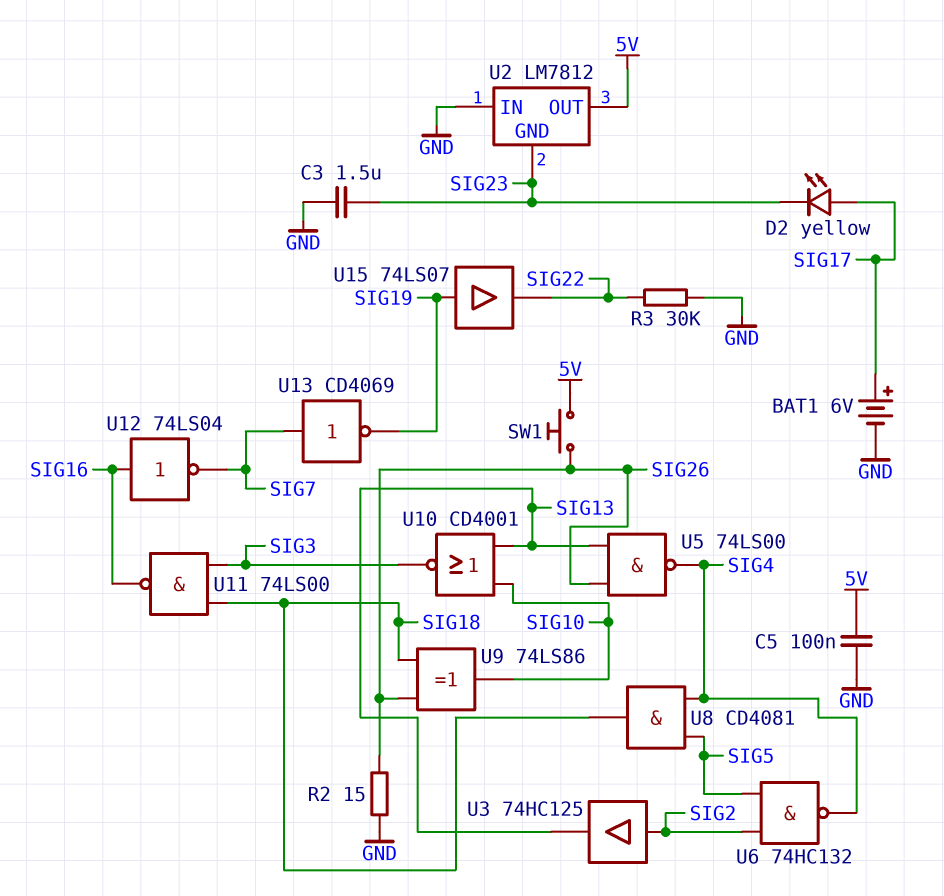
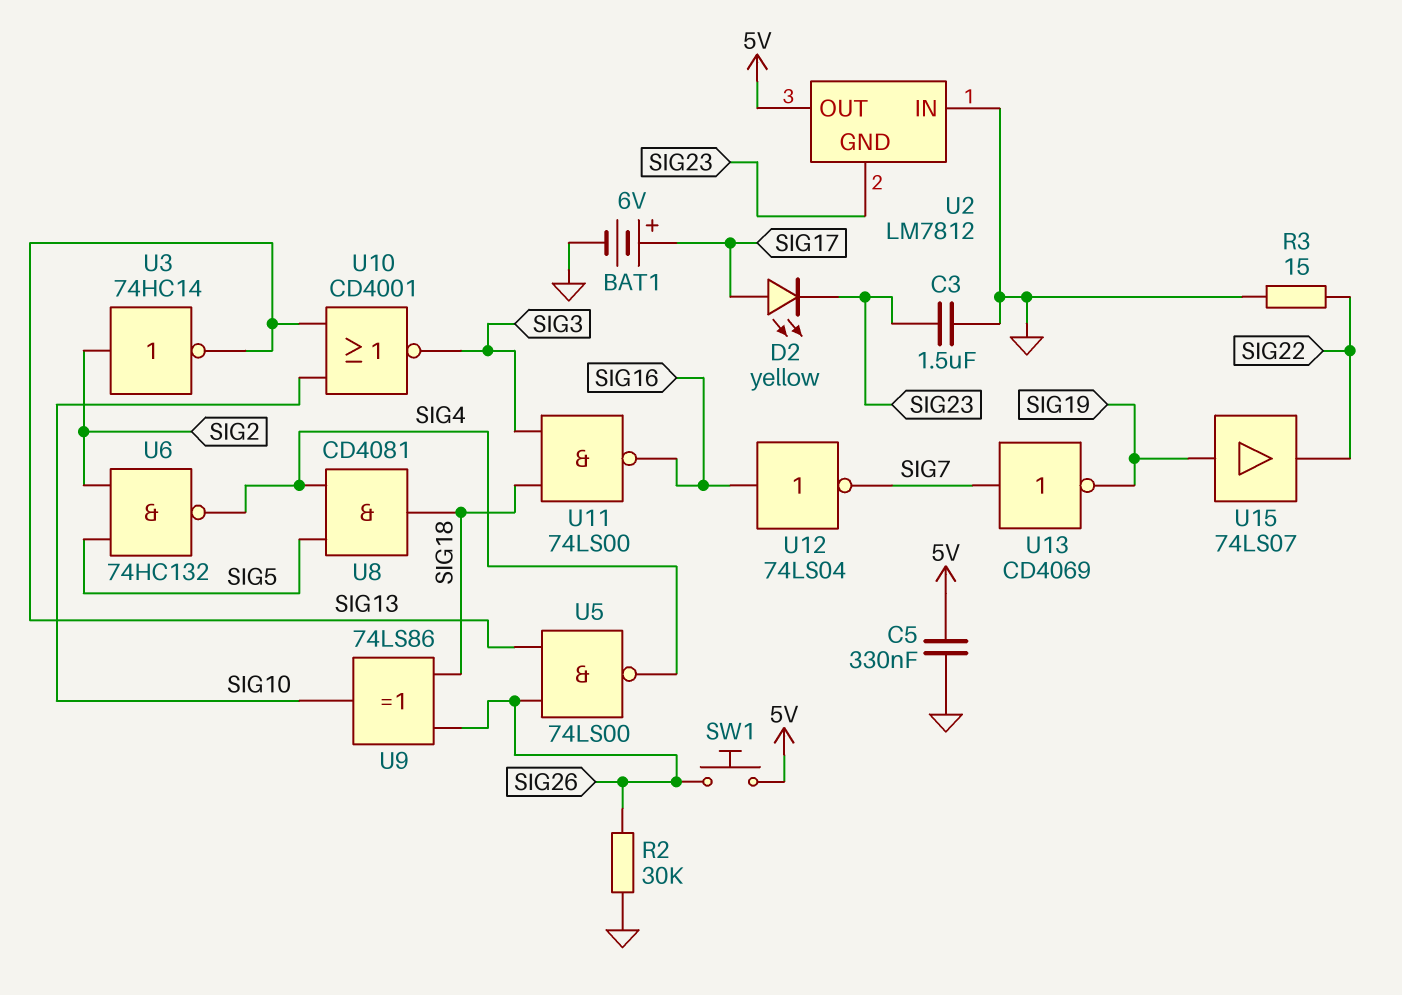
C5: 100nF (5V, GND) -> 330nF (5V, GND)
R2: 15 (GND, SIG26) -> 30k (GND, SIG26)
R3: 30k (GND, SIG22) -> 15 (GND, SIG22)
U3: buffer 74HC125 (in SIG2, out SIG13) -> NOT 74HC14 (in SIG2, out SIG13)

